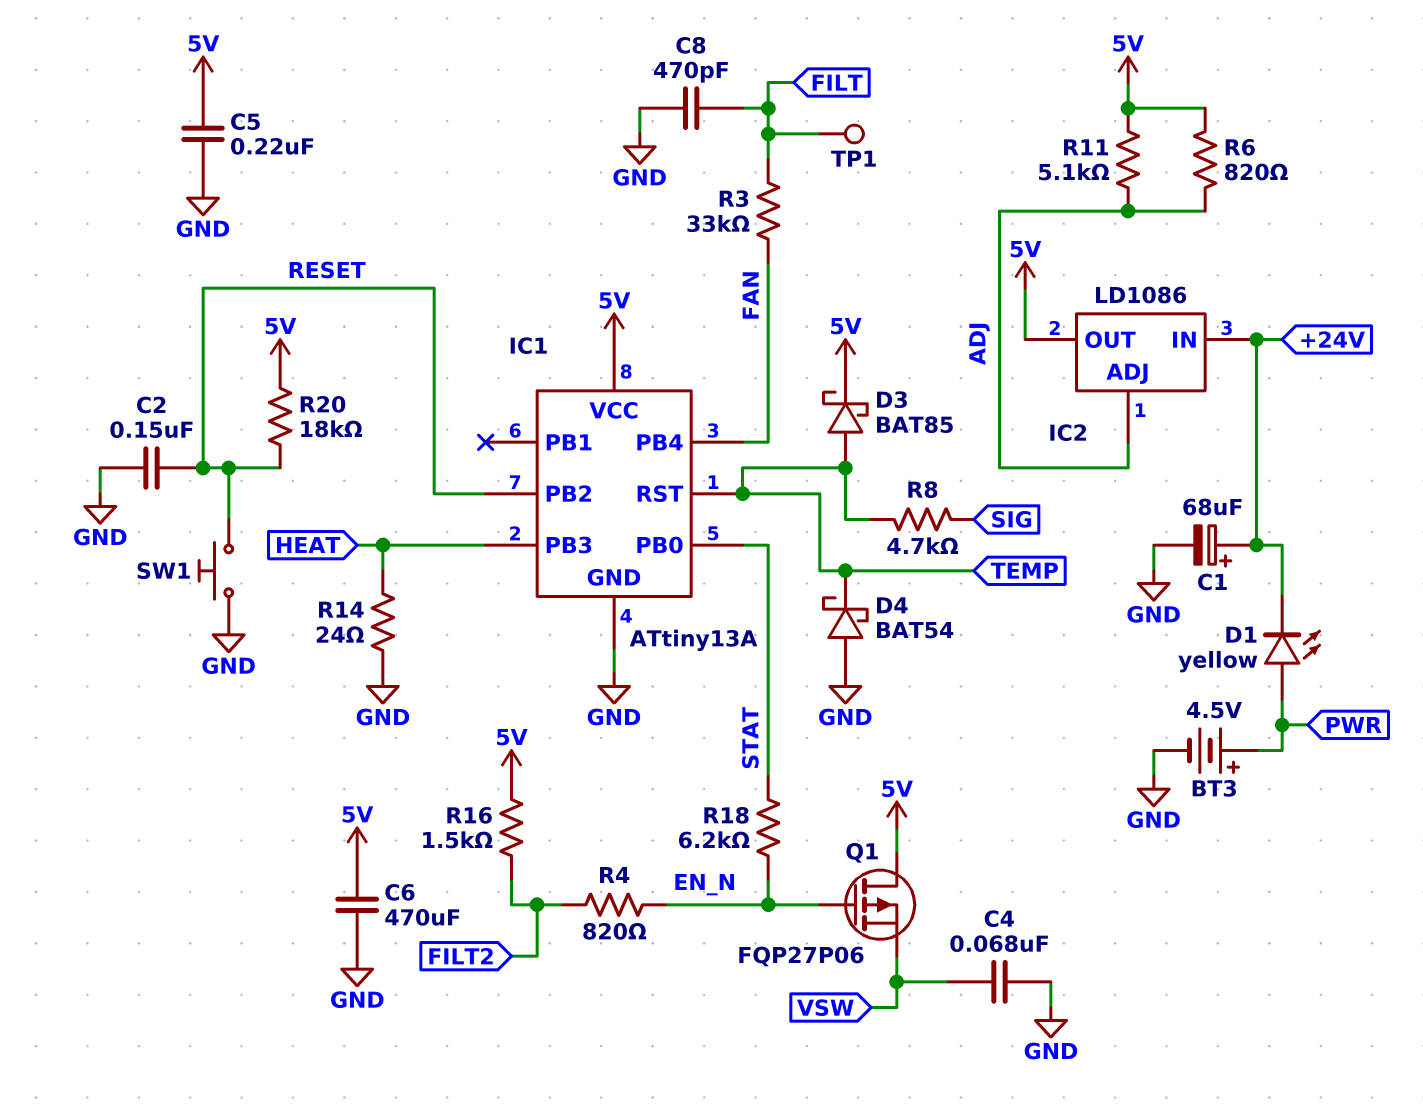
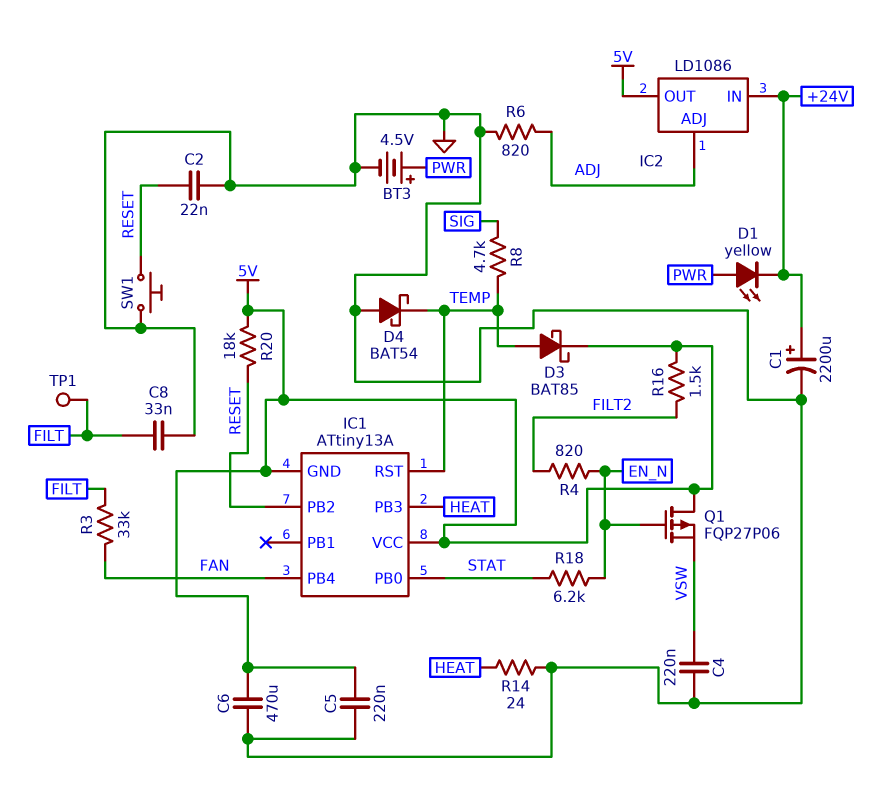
C1: 68uF (plus +24V, minus GND) -> 2200uF (plus +24V, minus GND)
C2: 150nF (GND, RESET) -> 22nF (GND, RESET)
C4: 68nF (GND, VSW) -> 220nF (GND, VSW)
C8: 470pF (FILT, GND) -> 33nF (FILT, GND)
IC1 pin GND: GND -> 5V
R6: 820 (5V, ADJ) -> 820 (ADJ, GND)
R11: 5.1k (5V, ADJ) -> none

